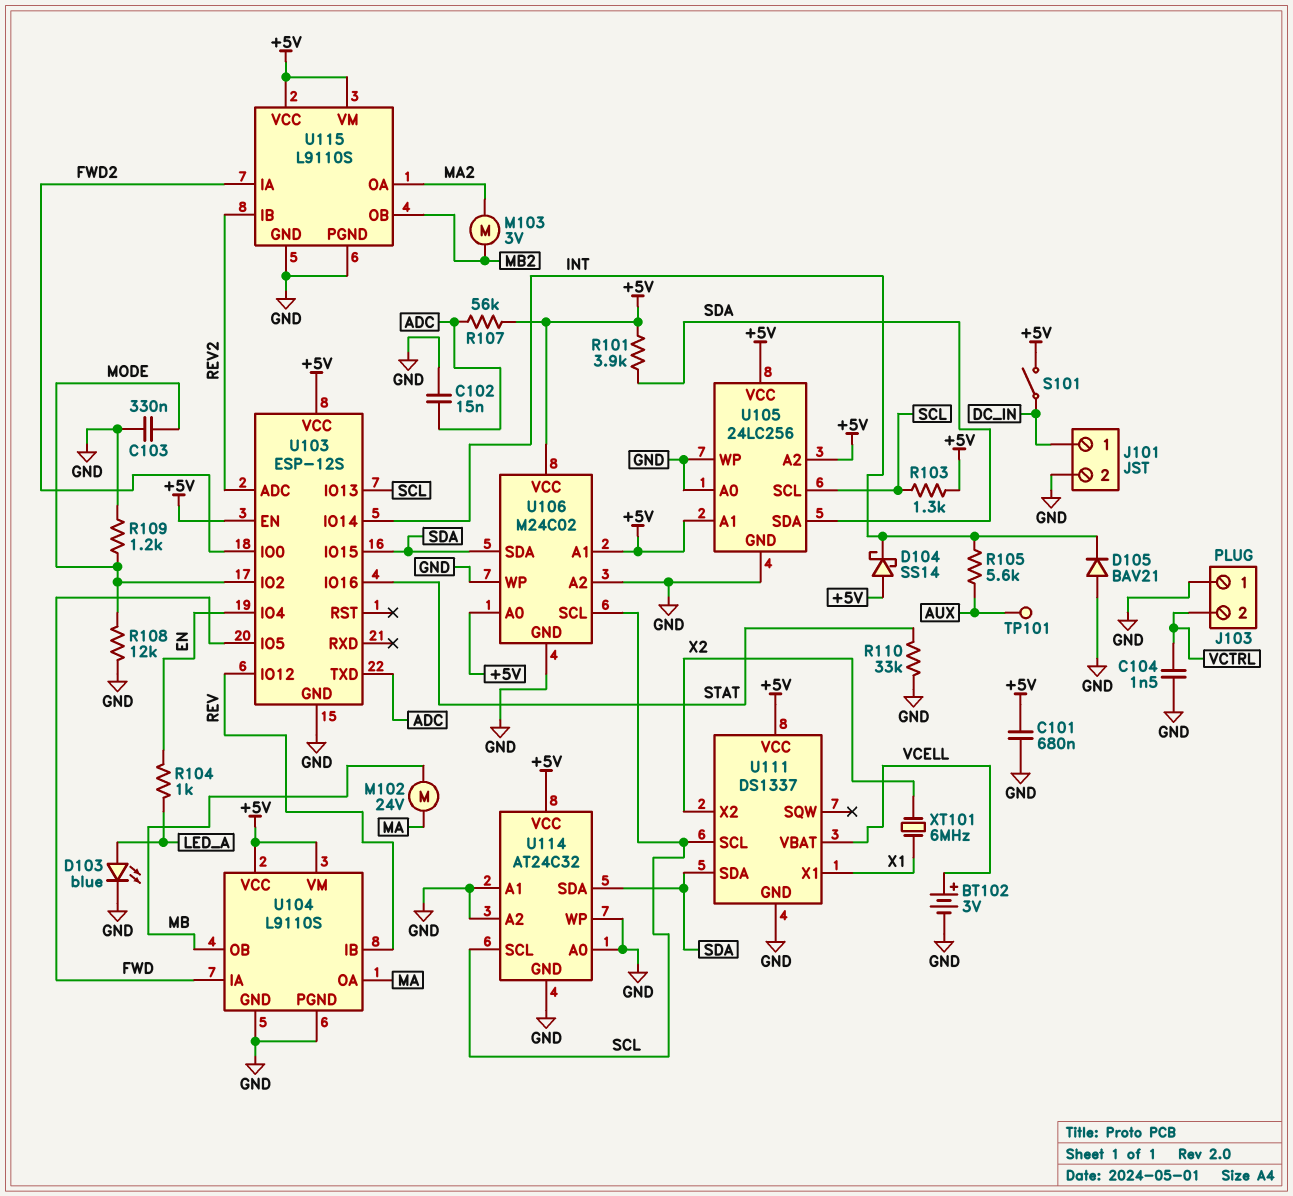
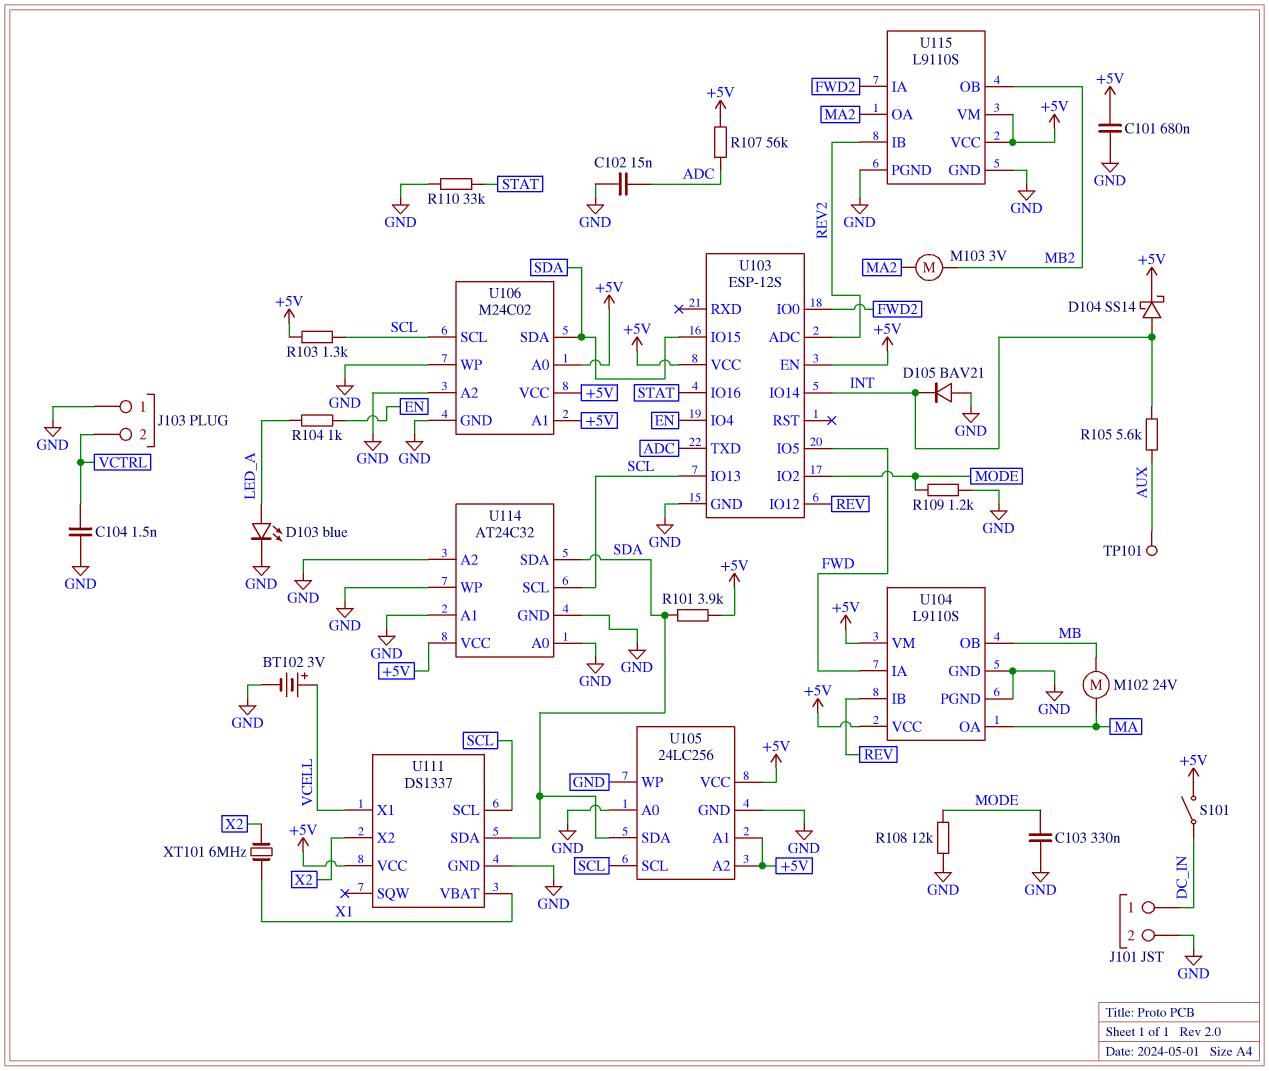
D104: schottky SS14 (A +5V, K INT) -> schottky SS14 (A INT, K +5V)
U111 pin VBAT: VCELL -> X1
U111 pin X1: X1 -> VCELL

